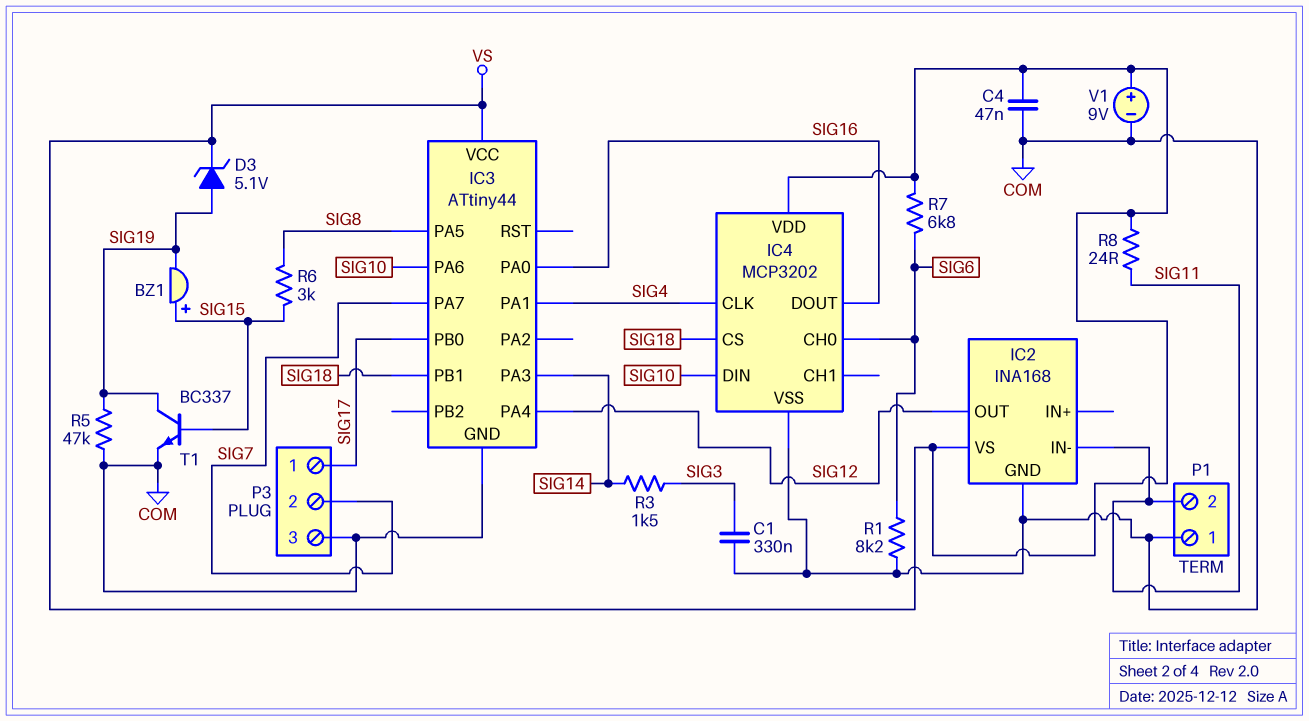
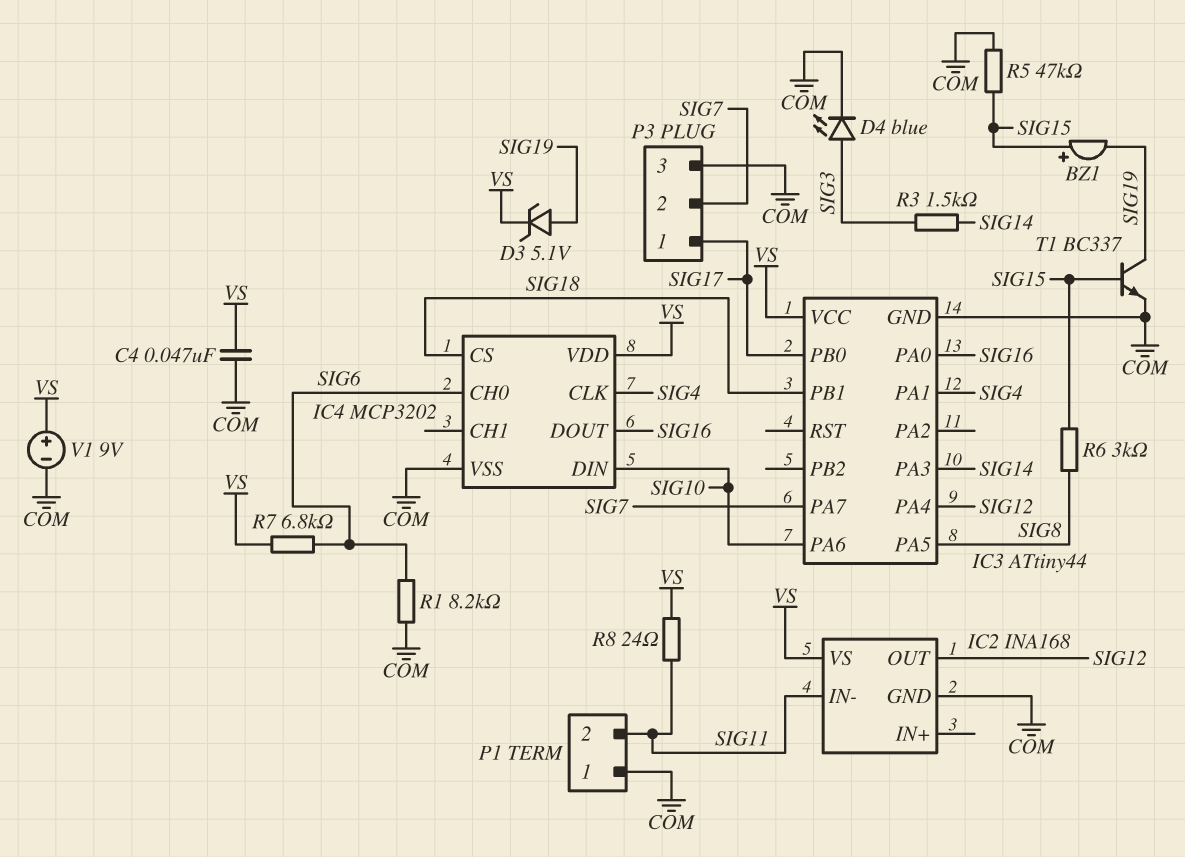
C1: 330nF (COM, SIG3) -> none
D4: none -> LED blue (A SIG3, K COM)
R5: 47k (COM, SIG19) -> 47k (COM, SIG15)

